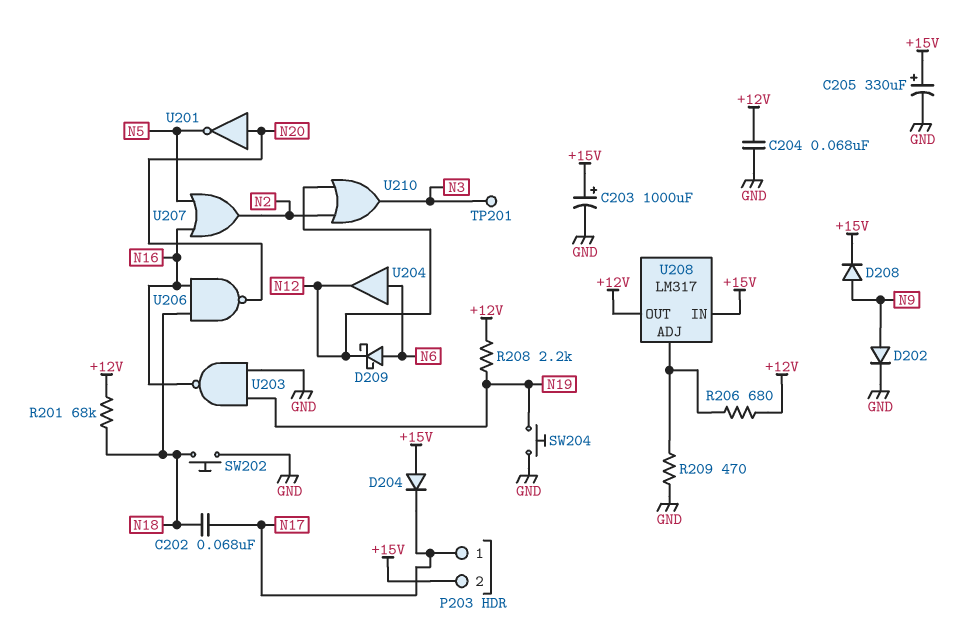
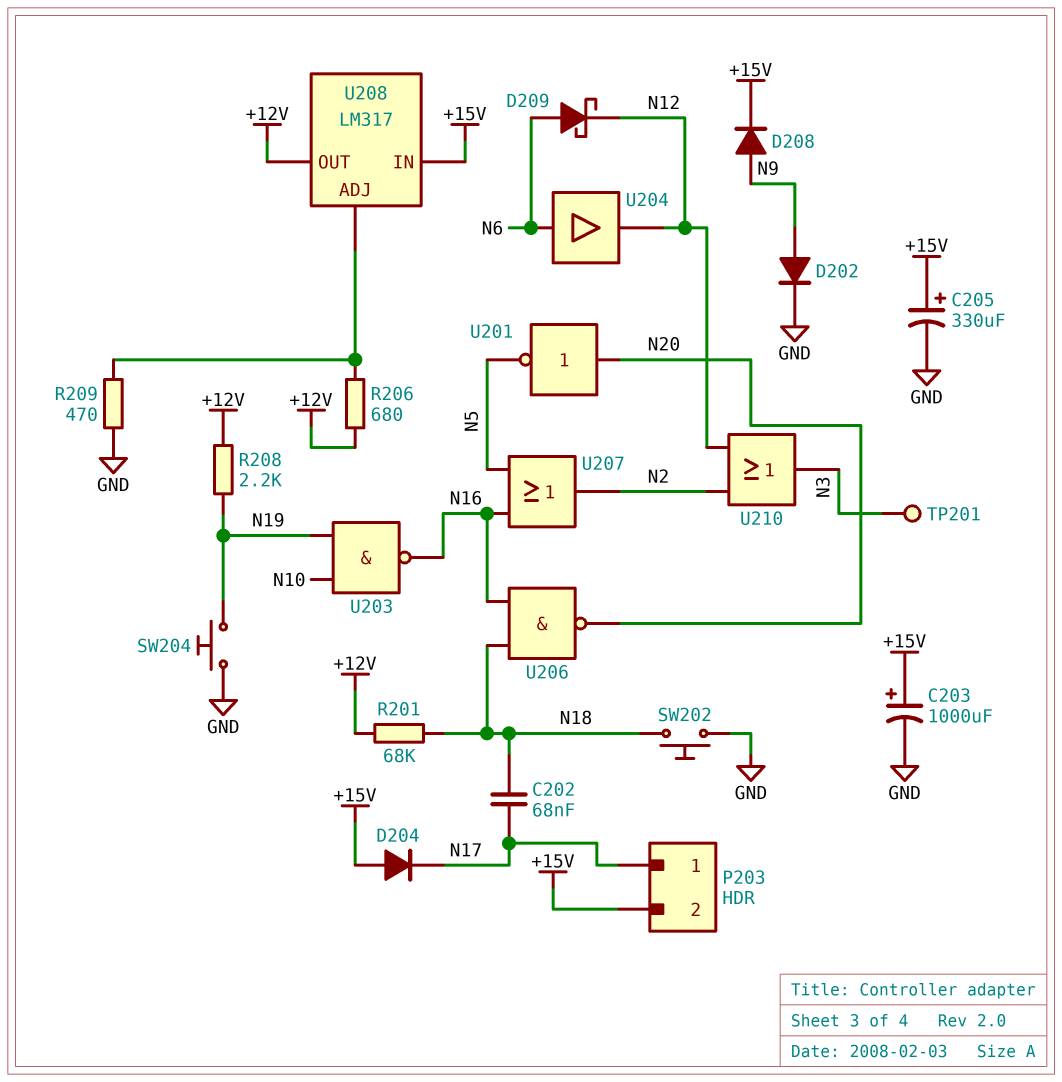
C204: 68nF (+12V, GND) -> none
U203: NAND (in GND, in N19, out N16) -> NAND (in N10, in N19, out N16)

